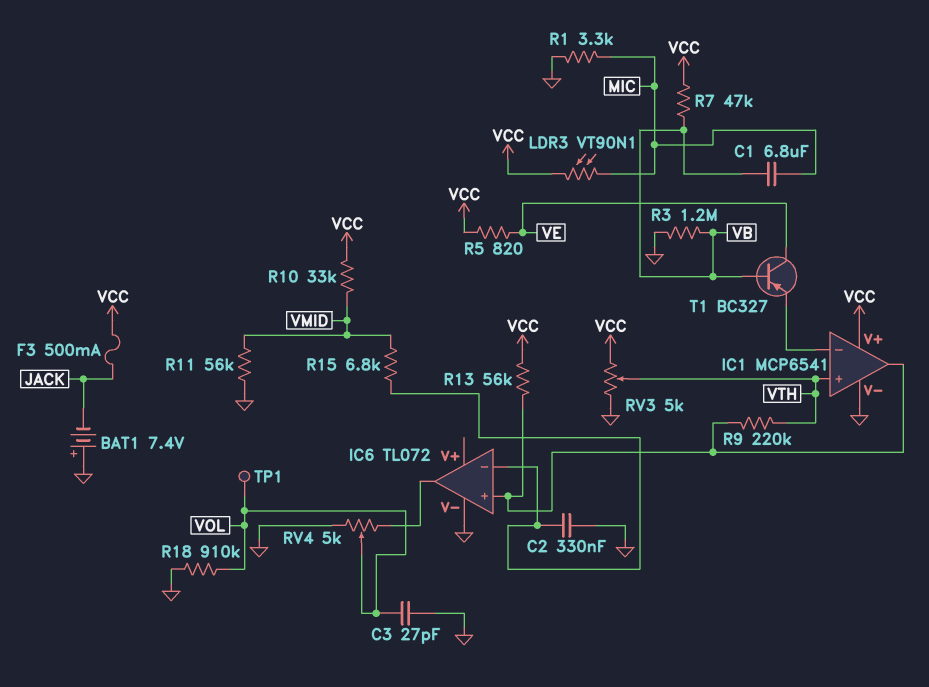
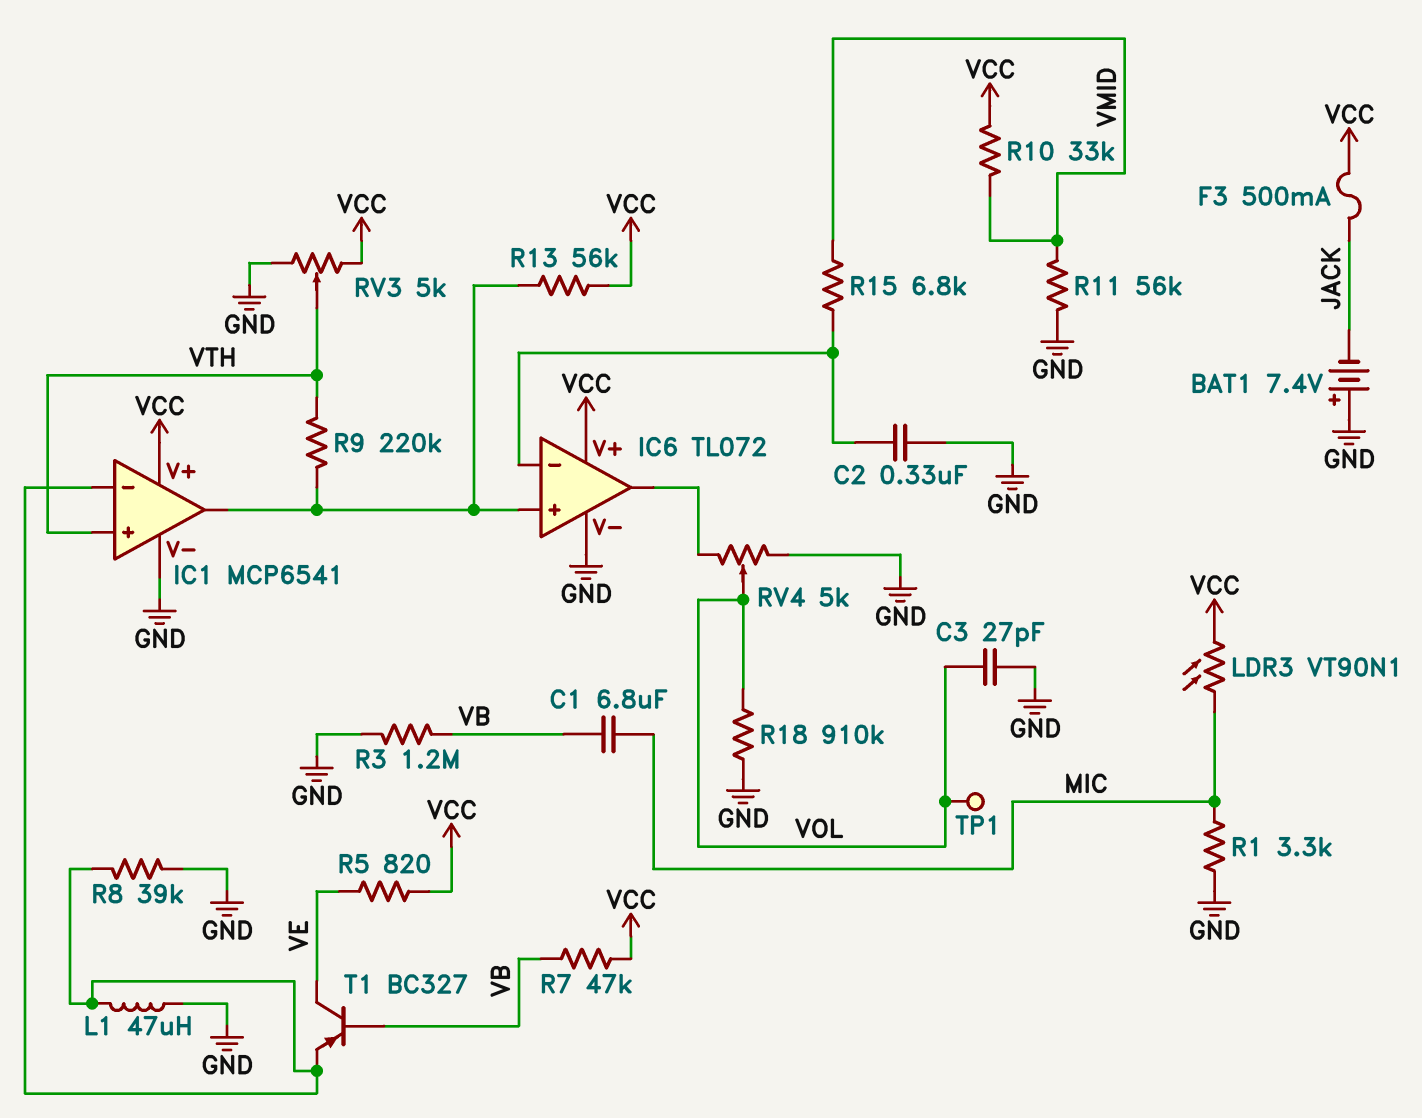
IC6 pin V+: none -> VCC
L1: none -> 47uH (GND, IC1/in-)
R8: none -> 39k (GND, IC1/in-)

